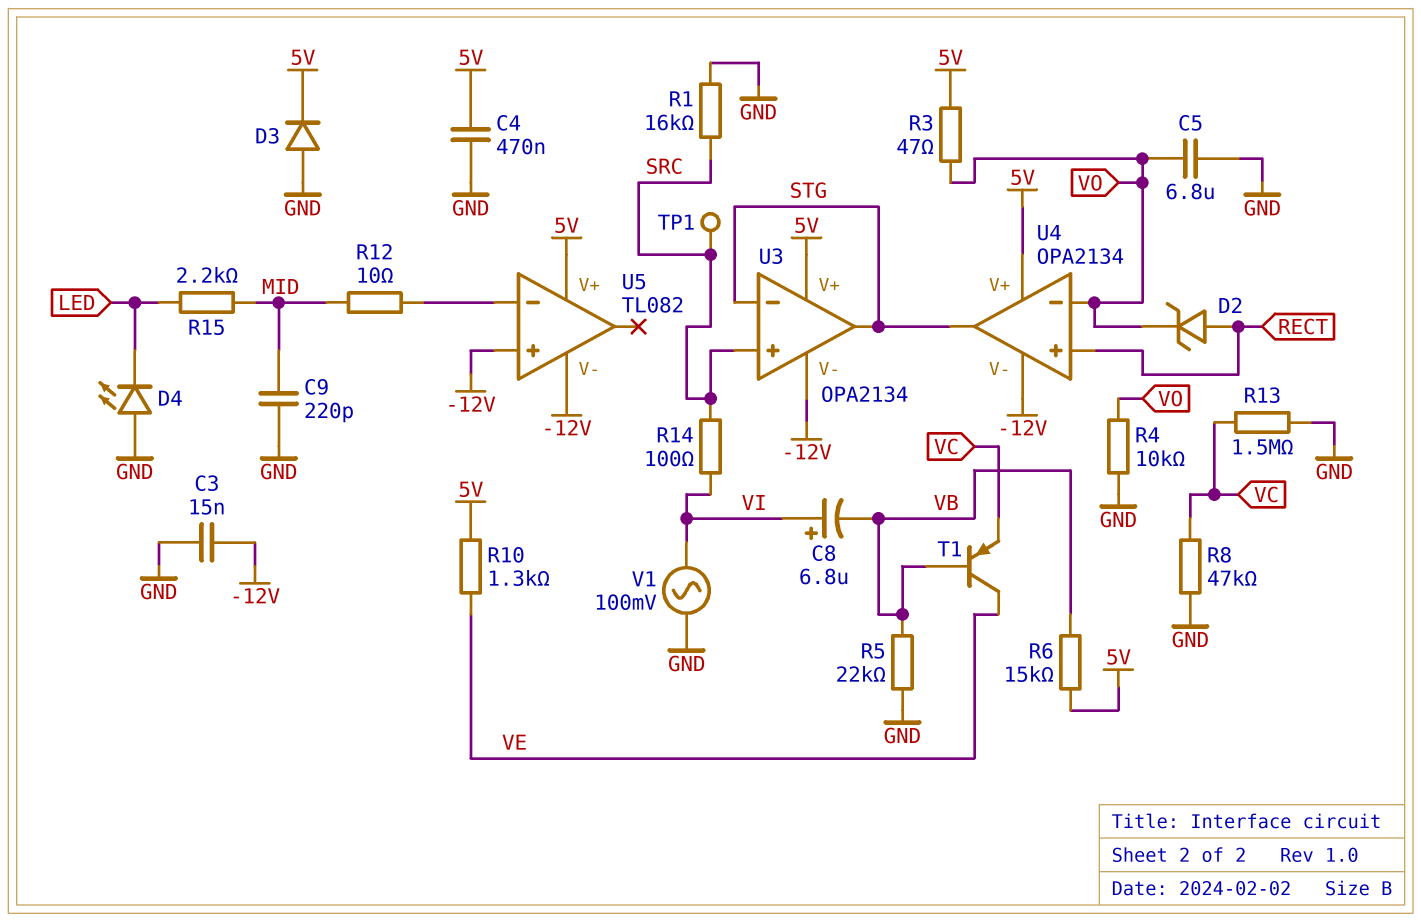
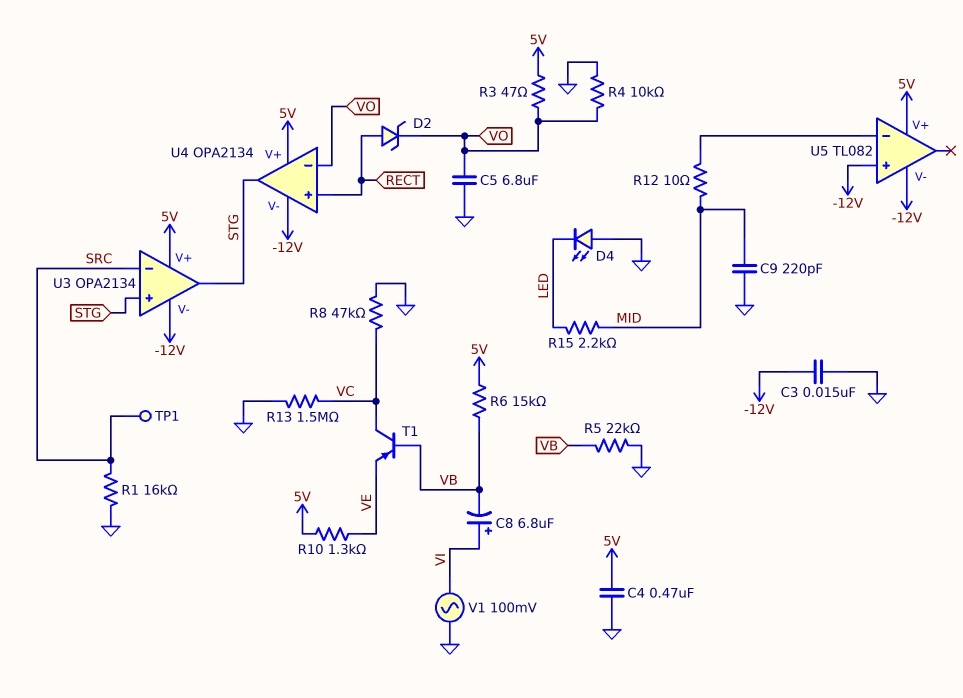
D3: diode (A GND, K 5V) -> none
R14: 100 (SRC, VI) -> none
T1: PNP (B VB, C VE, E VC) -> PNP (B VB, C VC, E VE)
U3 pin in+: SRC -> STG
U3 pin in-: STG -> SRC

